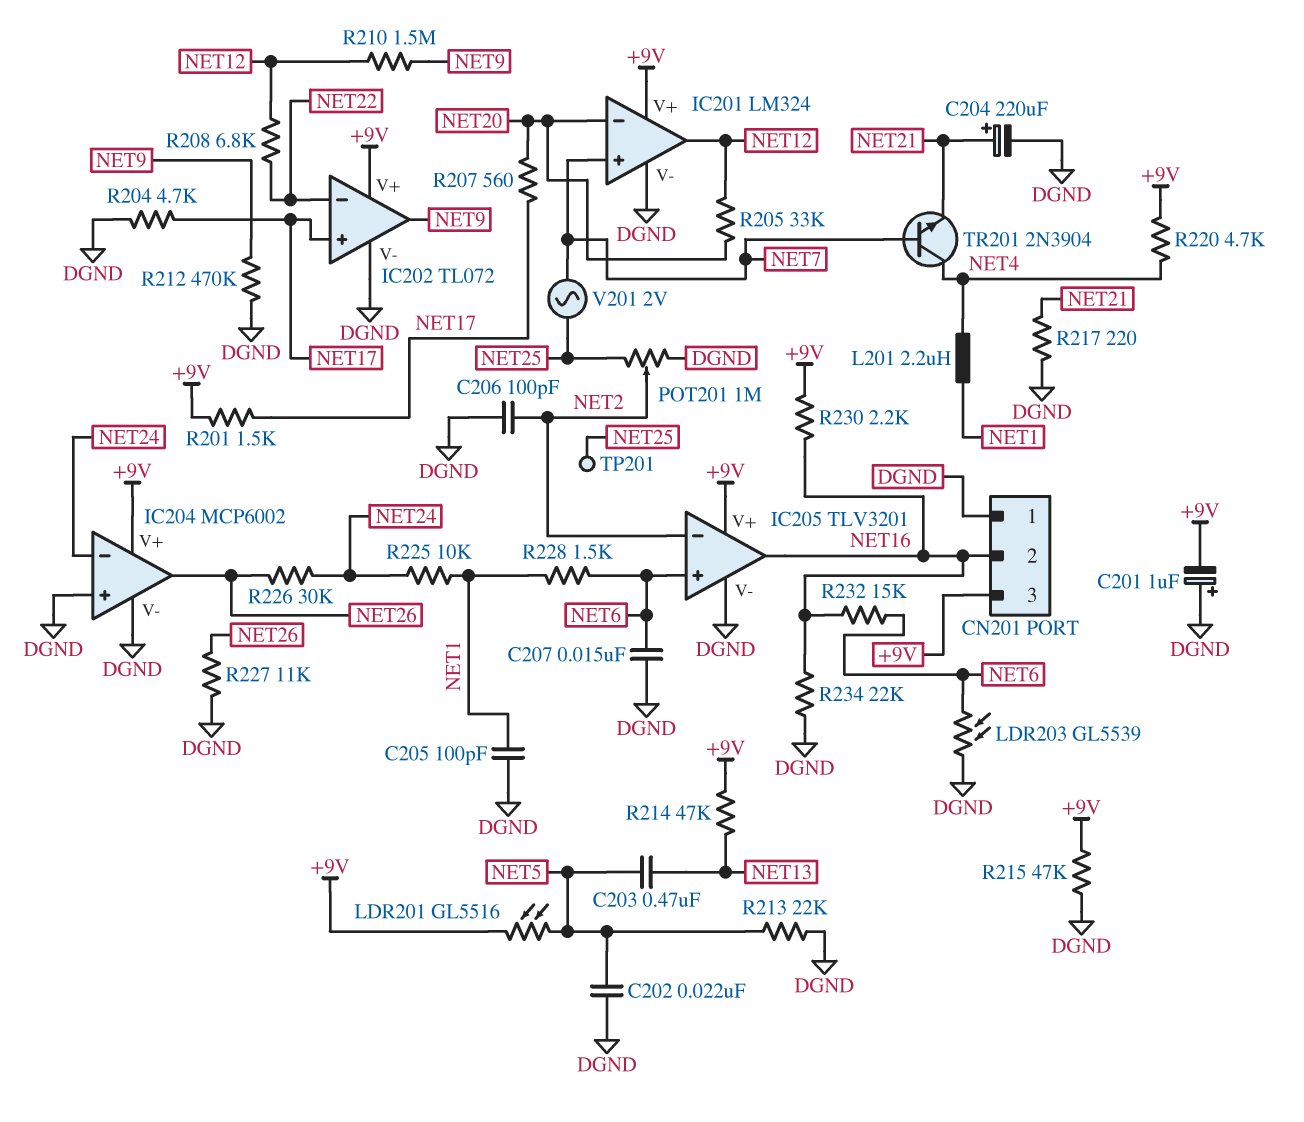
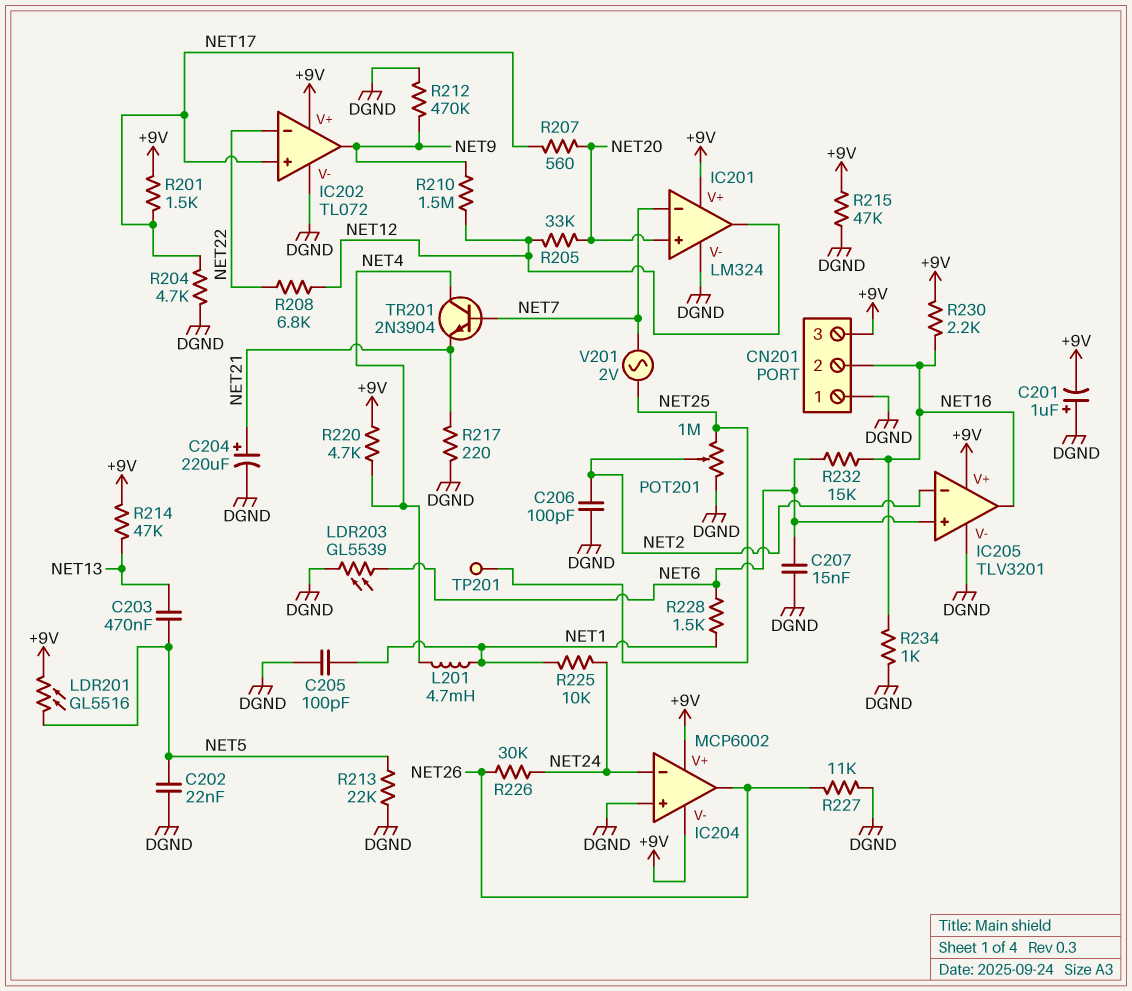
IC201 pin in+: NET7 -> NET20
IC201 pin in-: NET20 -> NET7
IC204 pin V-: DGND -> +9V
L201: 2.2uH (NET1, NET4) -> 4.7mH (NET1, NET4)
R234: 22k (DGND, NET16) -> 1k (DGND, NET16)

